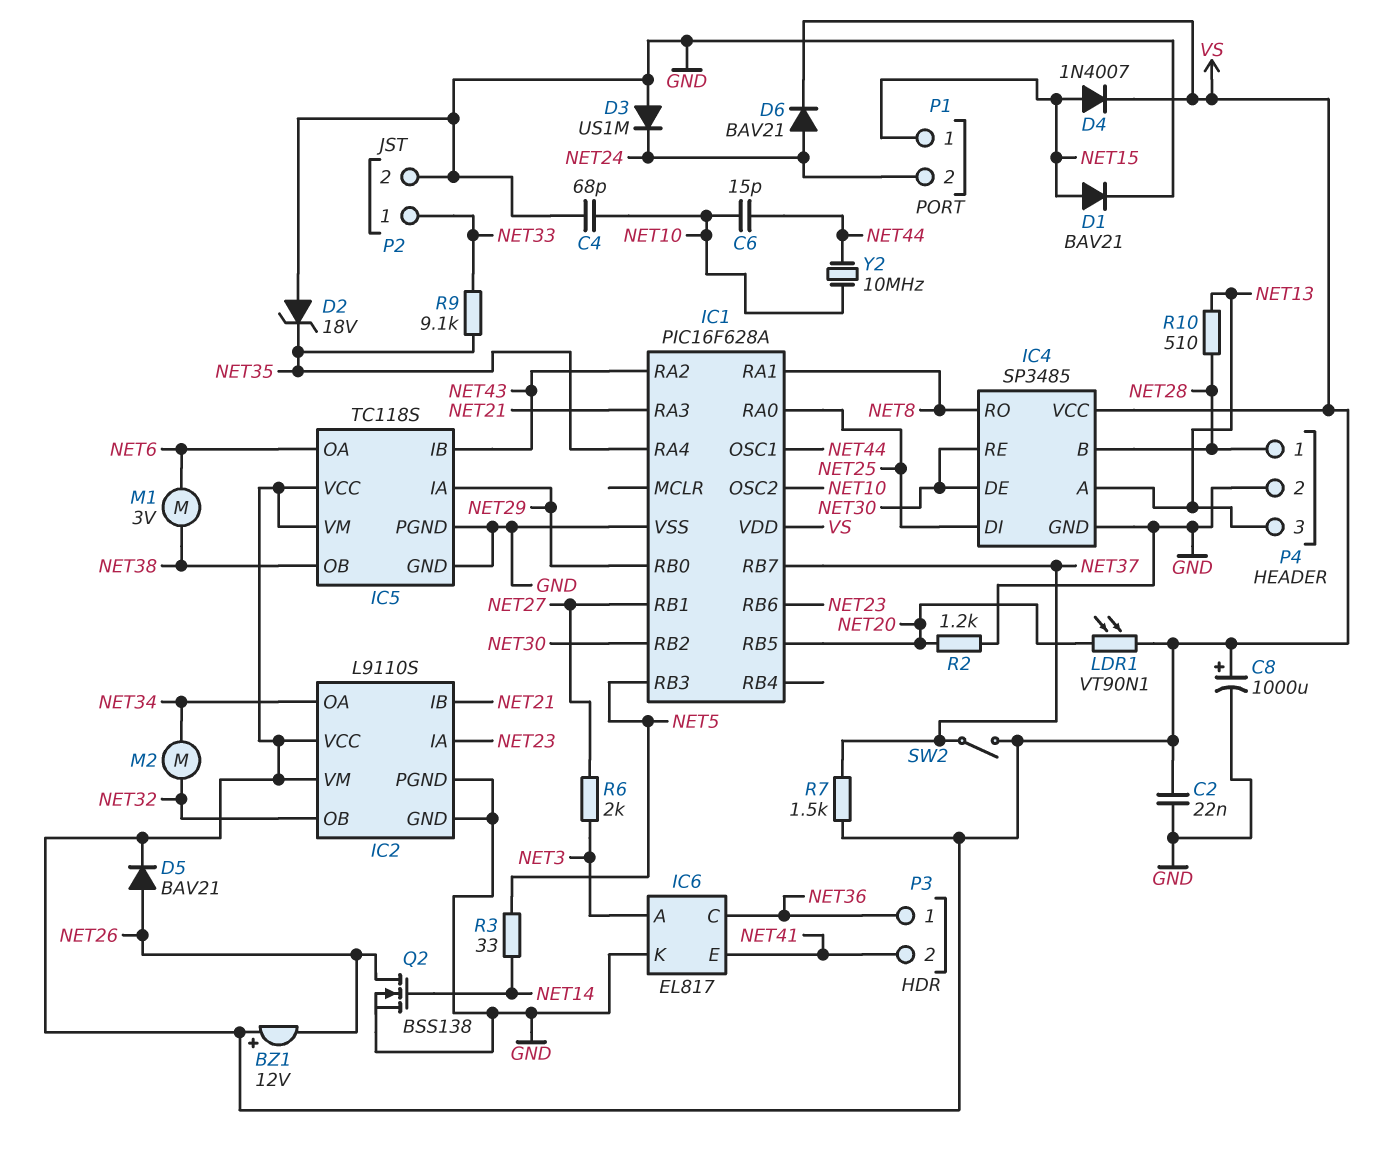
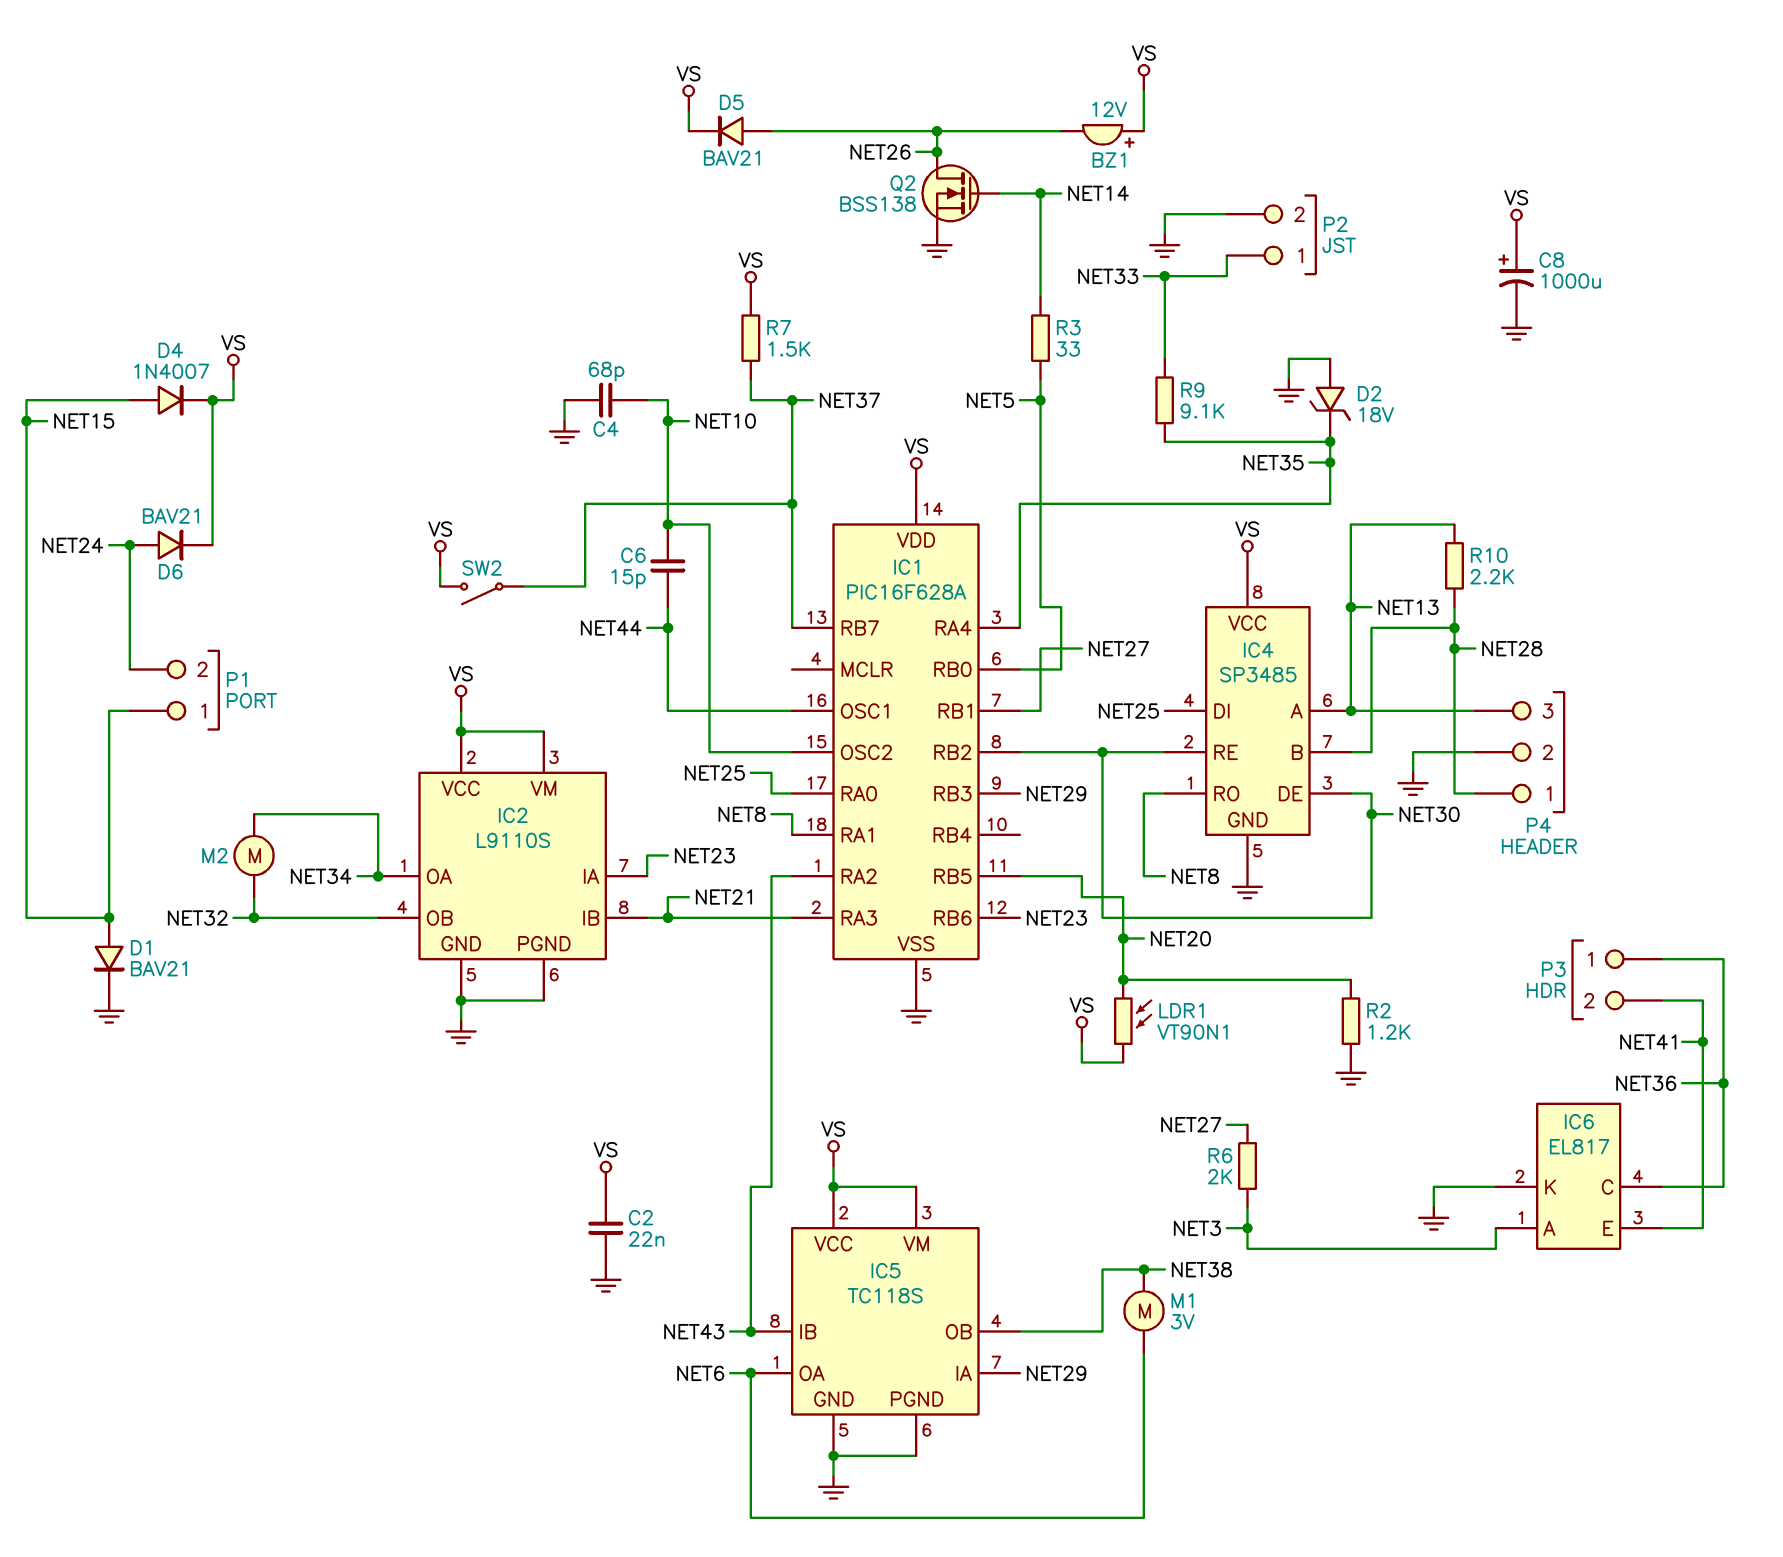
D3: diode US1M (A GND, K NET24) -> none
IC1 pin RB0: NET29 -> NET5
IC1 pin RB3: NET5 -> NET29
R10: 510 (NET13, NET28) -> 2.2k (NET13, NET28)
Y2: 10MHz (NET10, NET44) -> none

